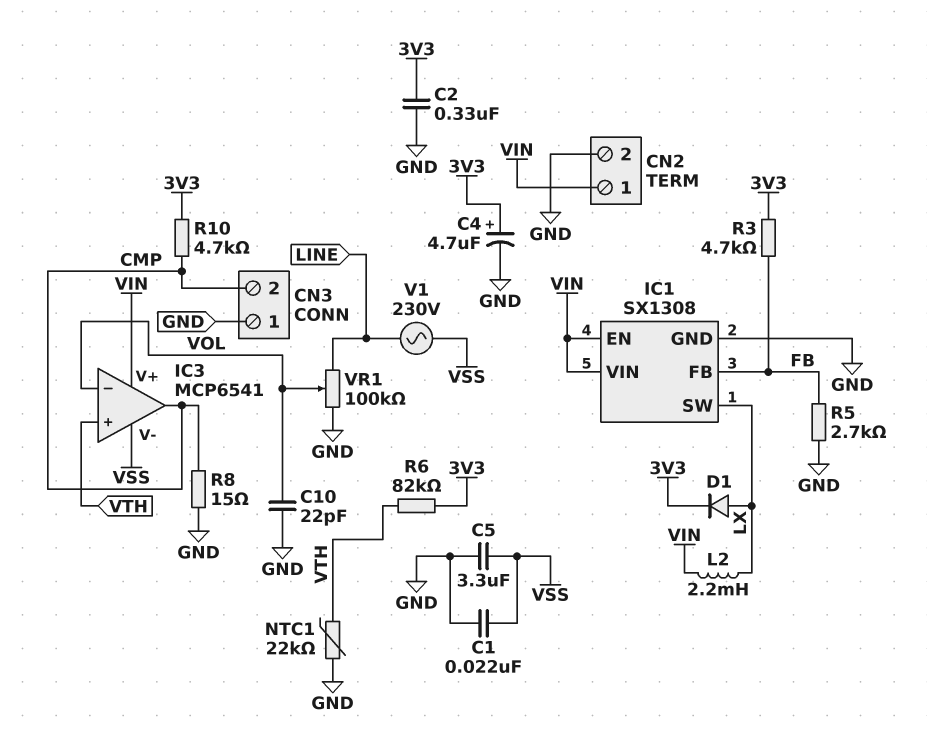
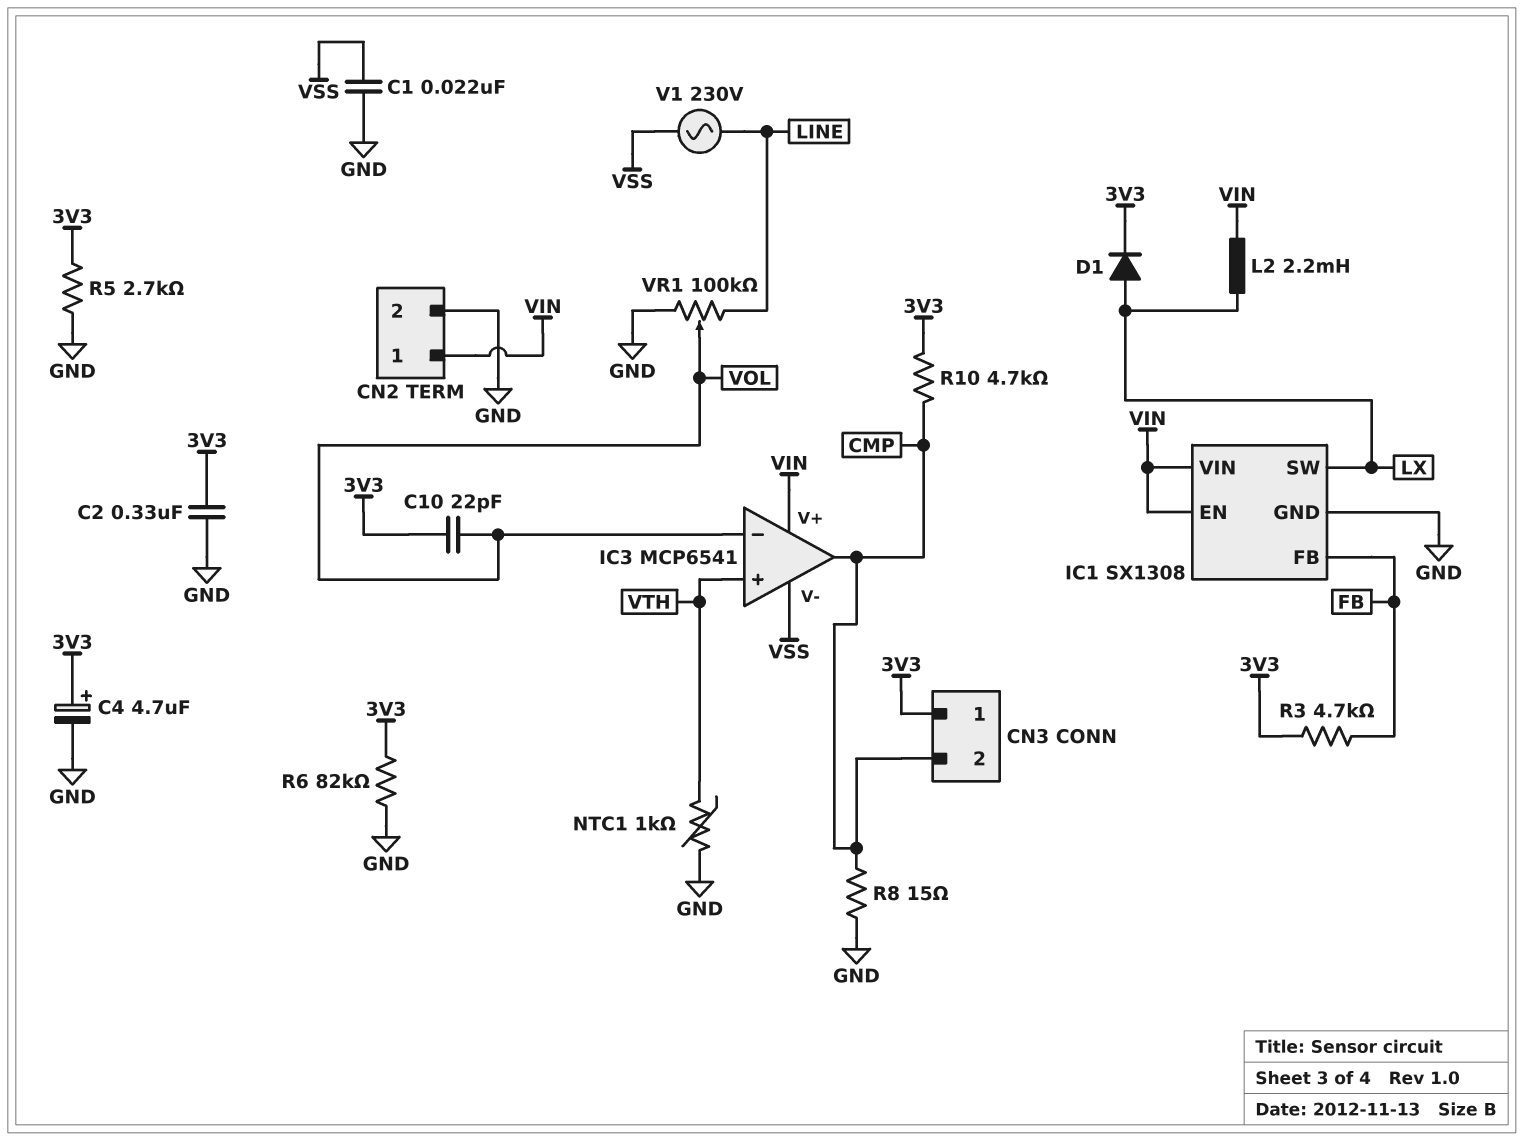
C5: 3.3uF (GND, VSS) -> none
C10: 22pF (GND, VOL) -> 22pF (3V3, VOL)
CN3 pin 1: GND -> 3V3
NTC1: 22k (GND, VTH) -> 1k (GND, VTH)
R5: 2.7k (FB, GND) -> 2.7k (3V3, GND)
R6: 82k (3V3, VTH) -> 82k (3V3, GND)

